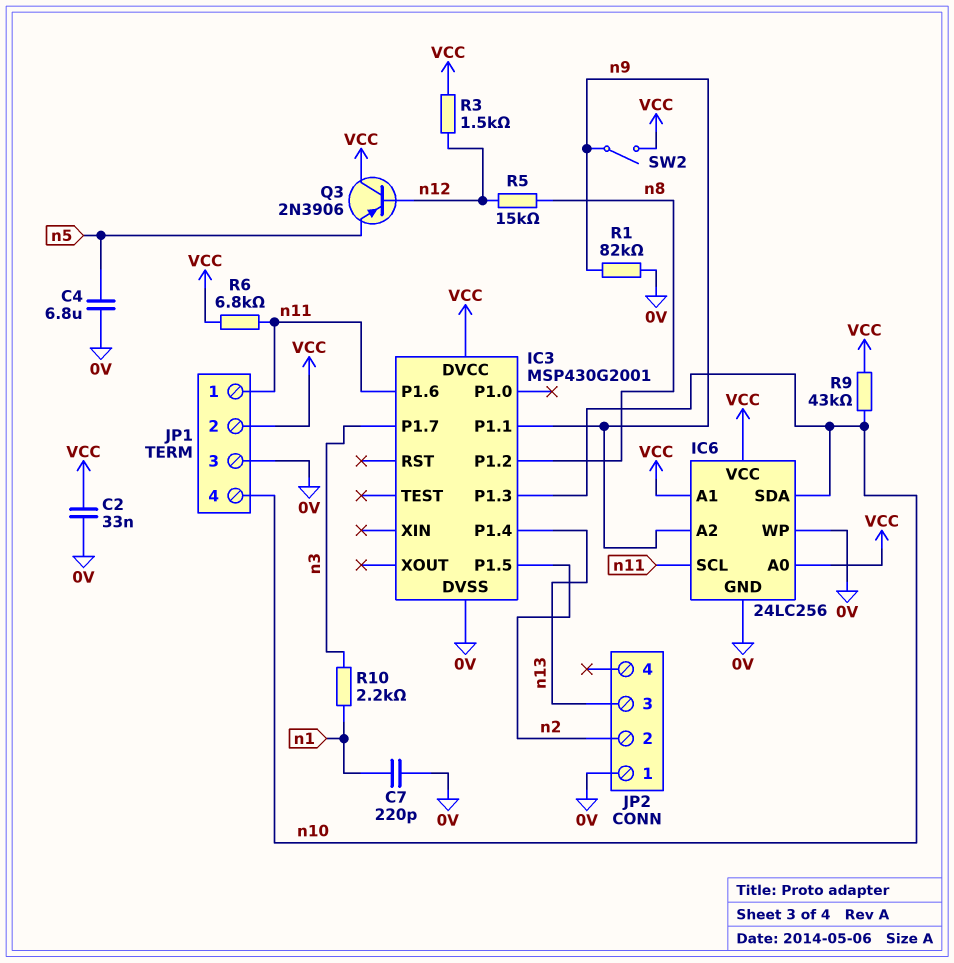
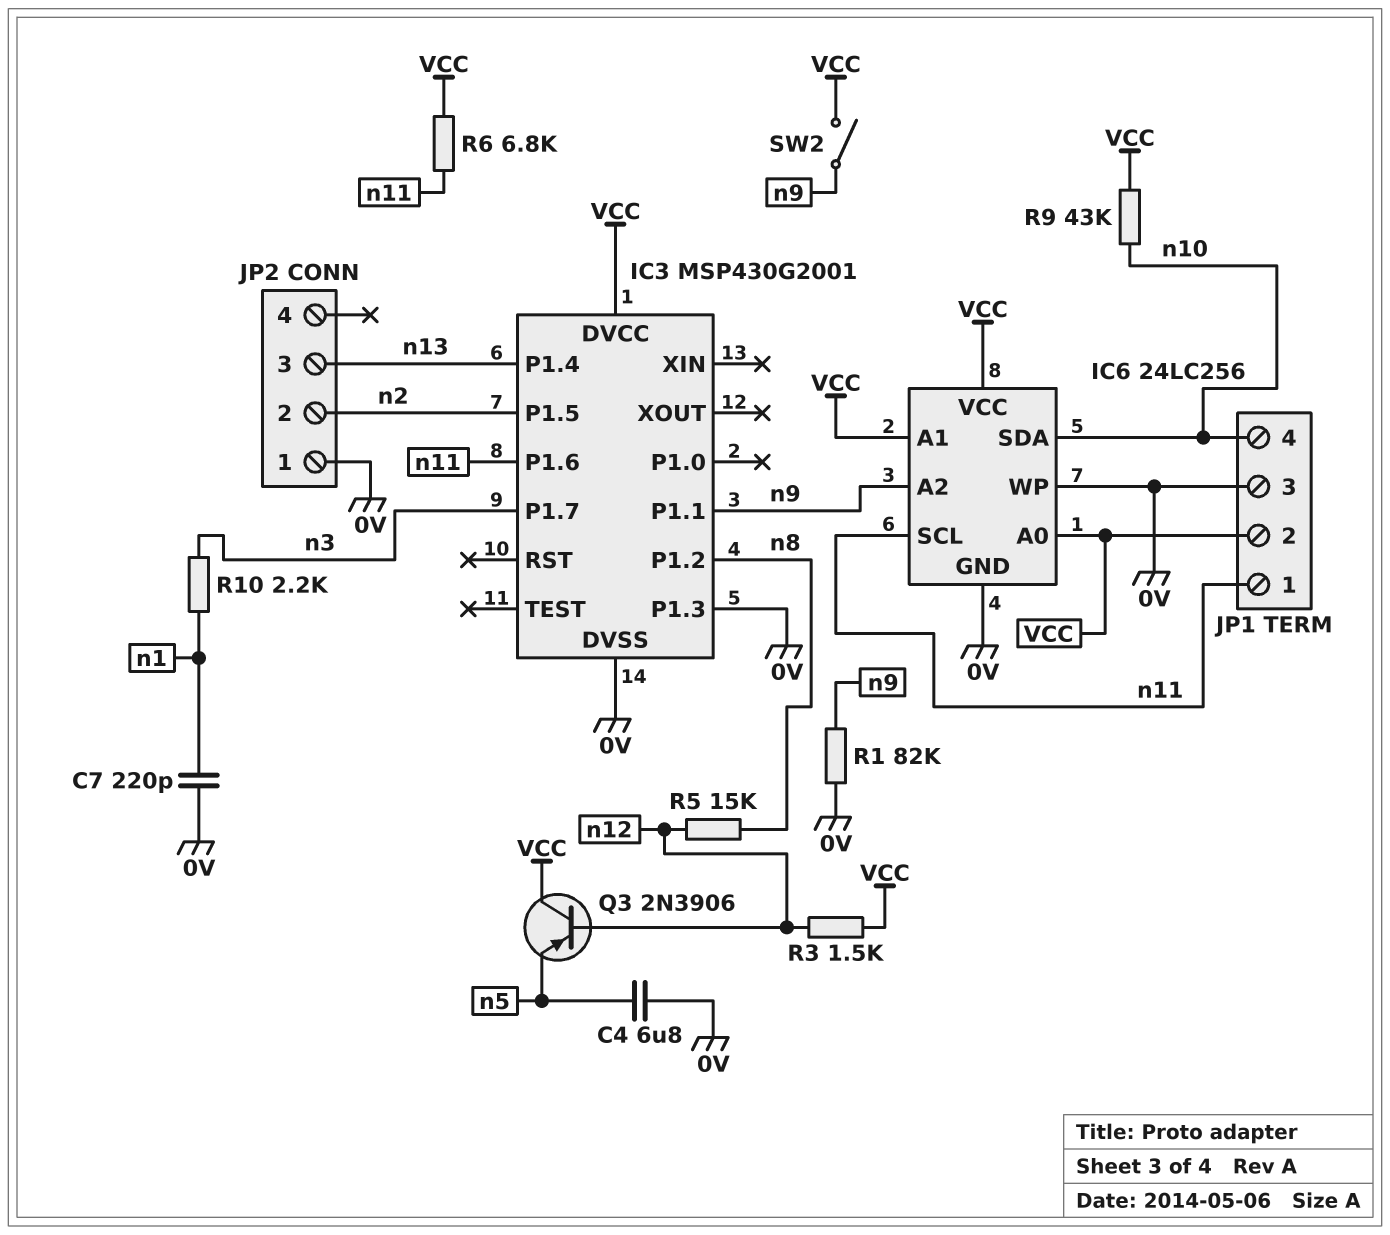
C2: 33nF (0V, VCC) -> none
IC3 pin P1.3: n10 -> 0V

